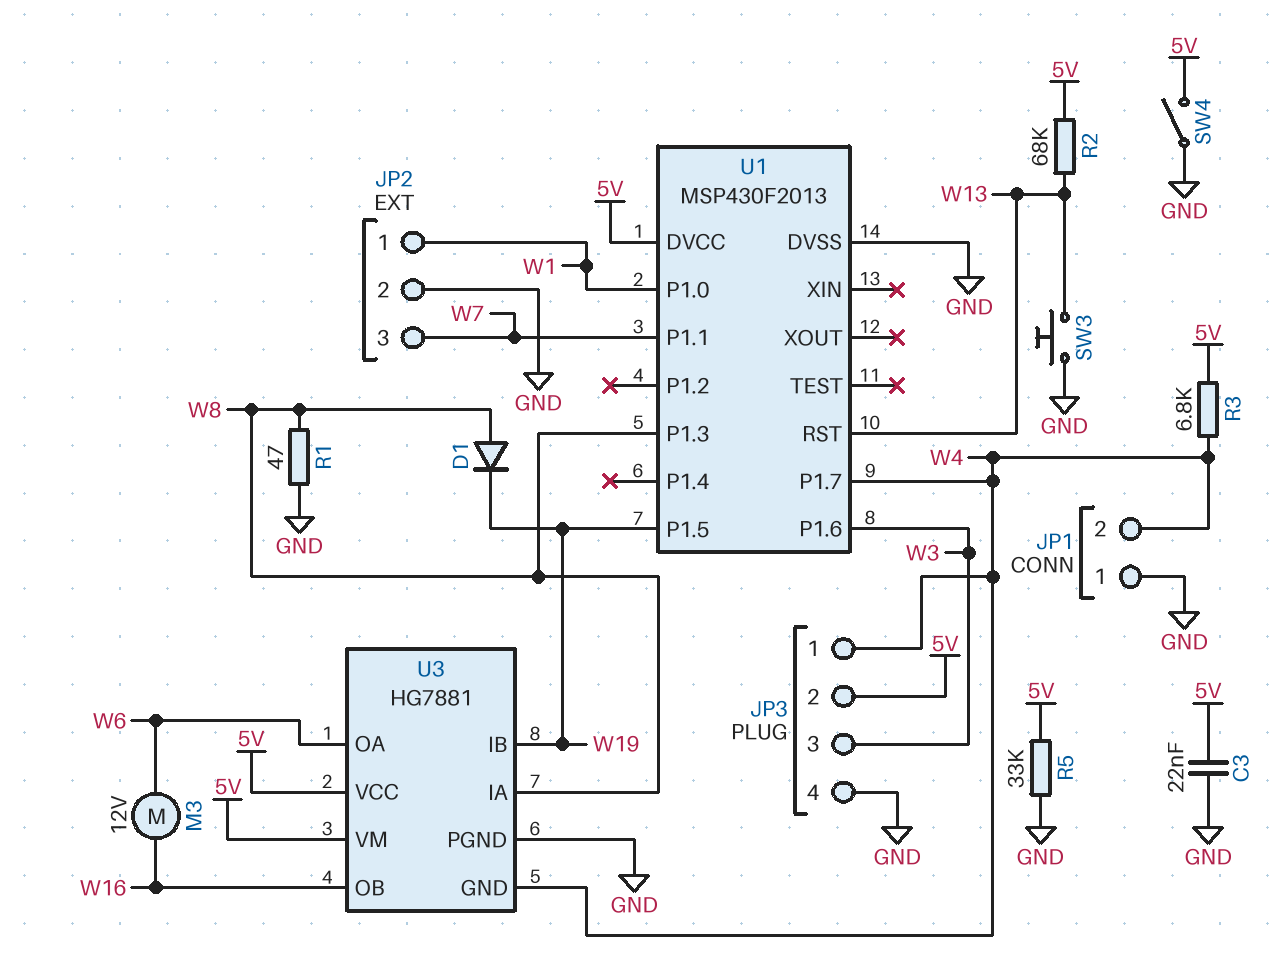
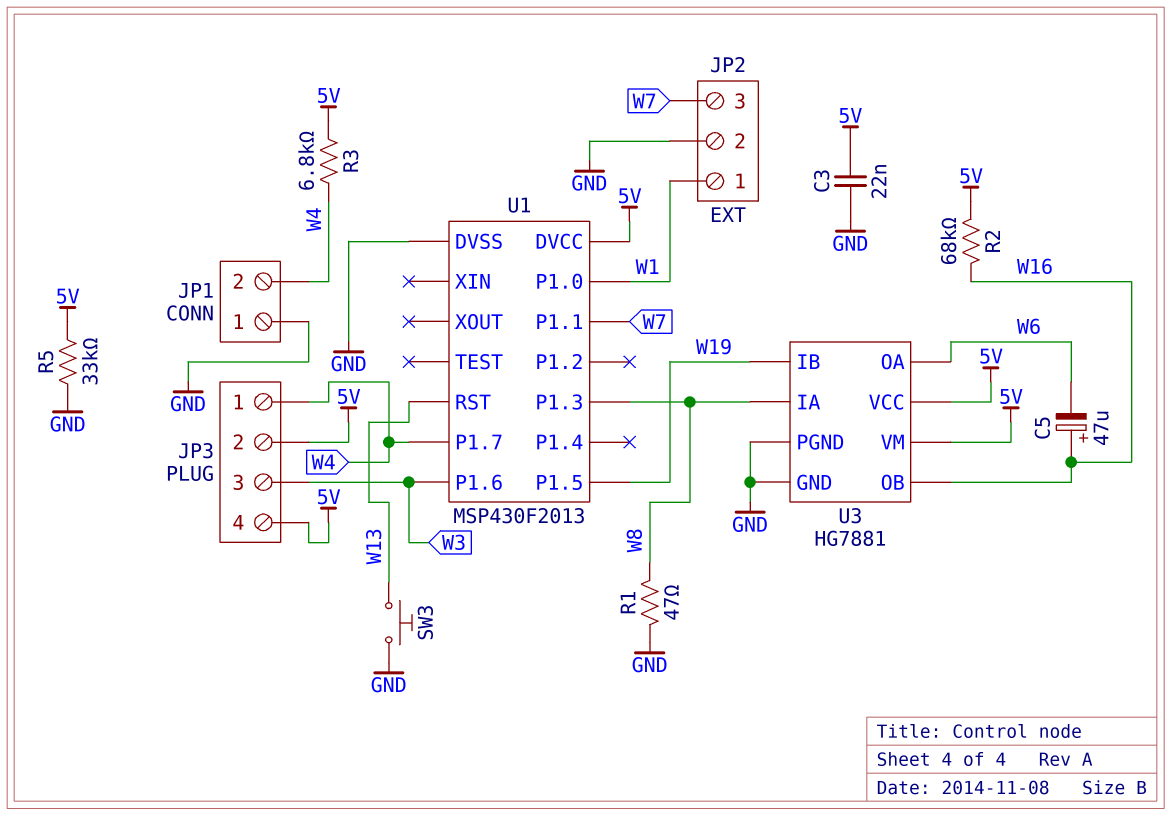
C5: none -> 47uF (plus W16, minus W6)
D1: diode (A W8, K W19) -> none
JP3 pin 4: GND -> 5V
M3: motor 12V (W6, W16) -> none
R2: 68k (5V, W13) -> 68k (5V, W16)
SW4: switch (5V, GND) -> none
U3 pin GND: W4 -> GND

